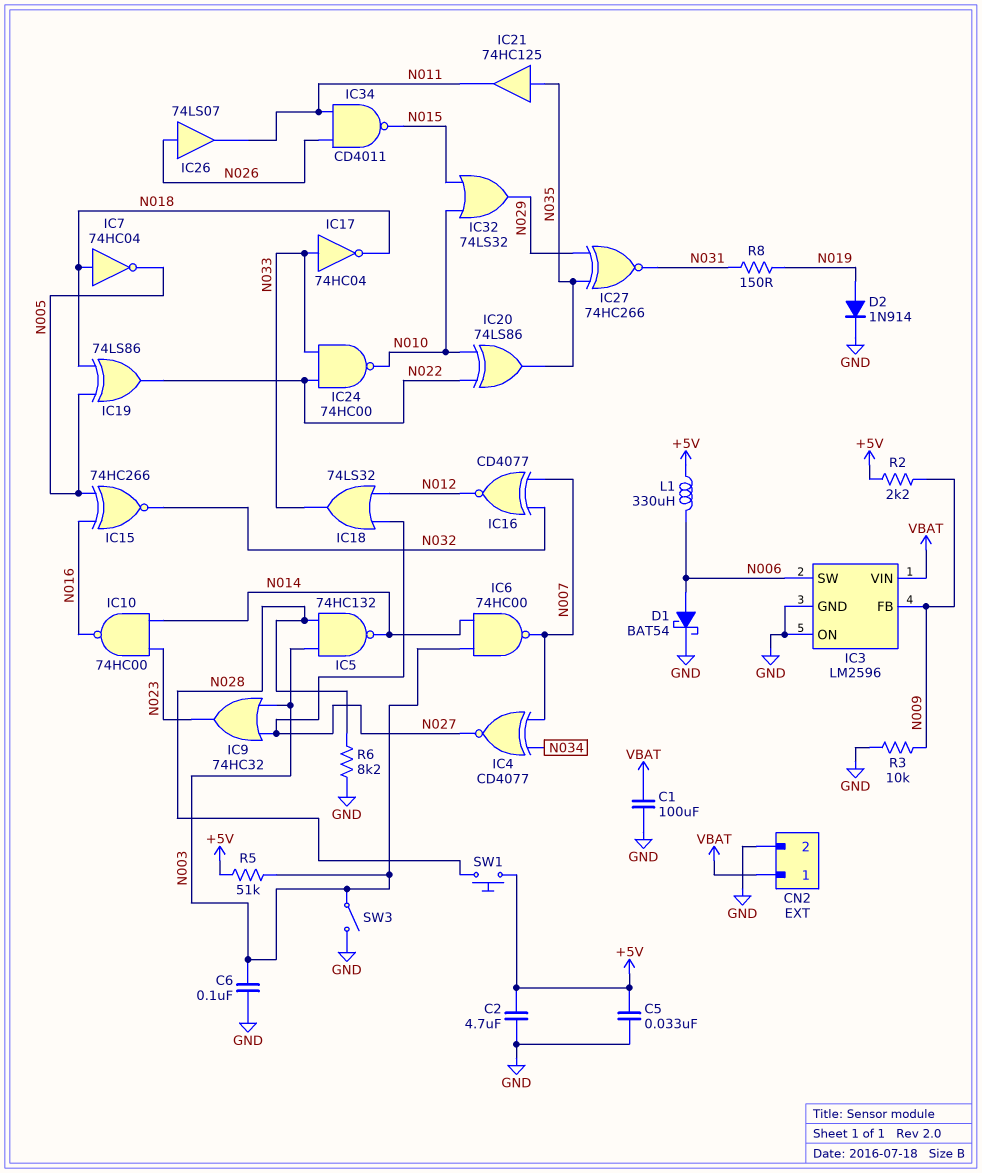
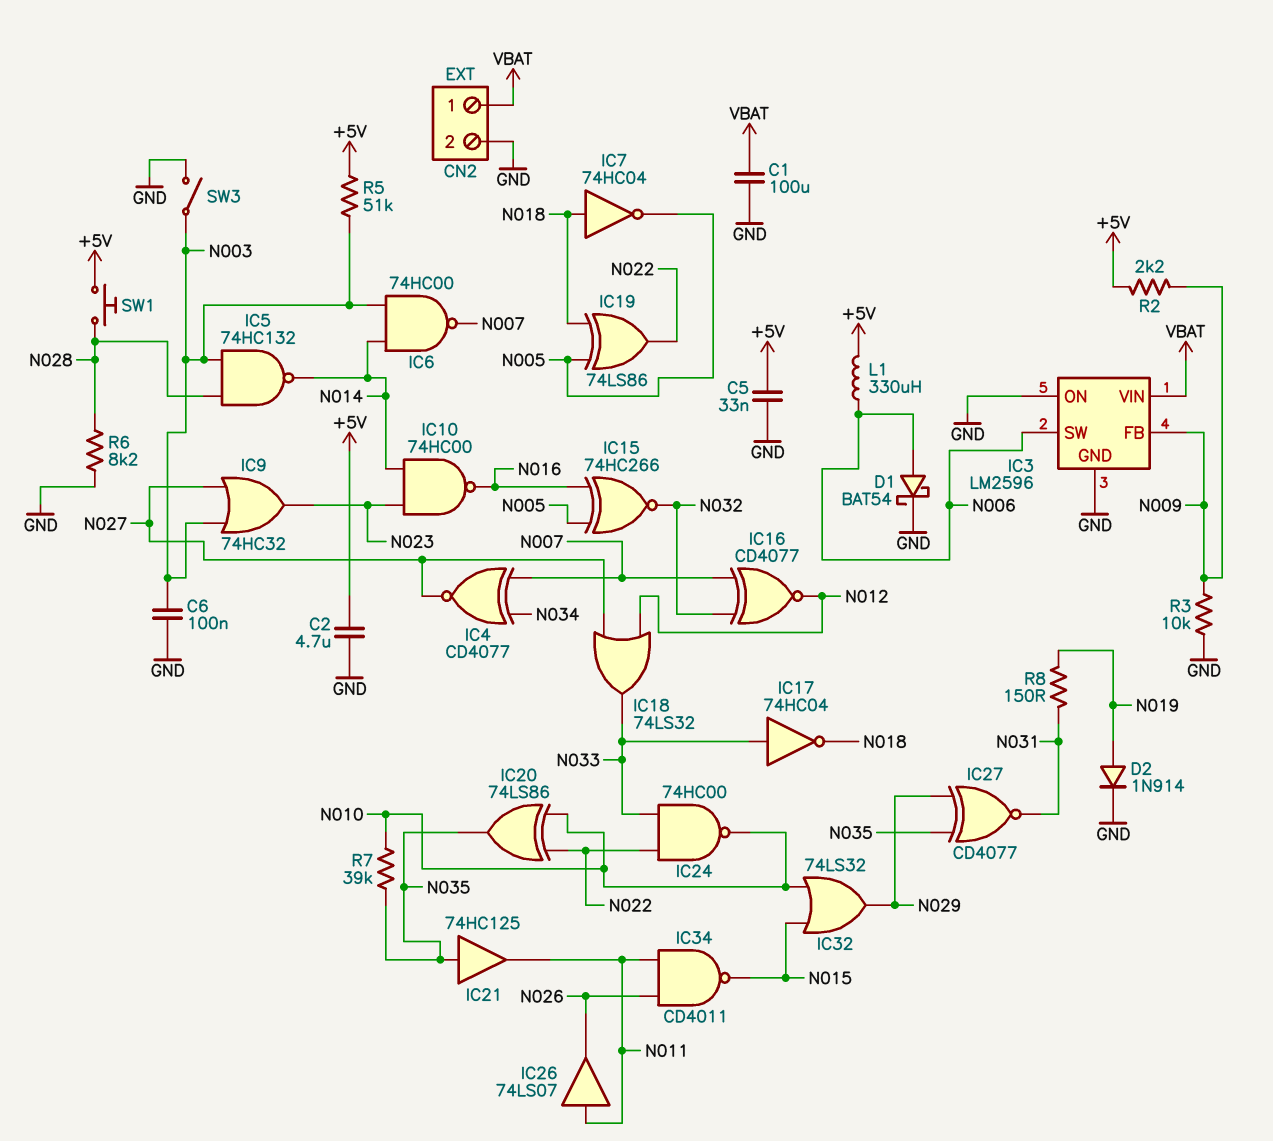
IC26: buffer 74LS07 (in N026, out N011) -> buffer 74LS07 (in N011, out N026)
IC27: XNOR 74HC266 (in N029, in N035, out N031) -> XNOR CD4077 (in N029, in N035, out N031)
R7: none -> 39k (N010, N035)

